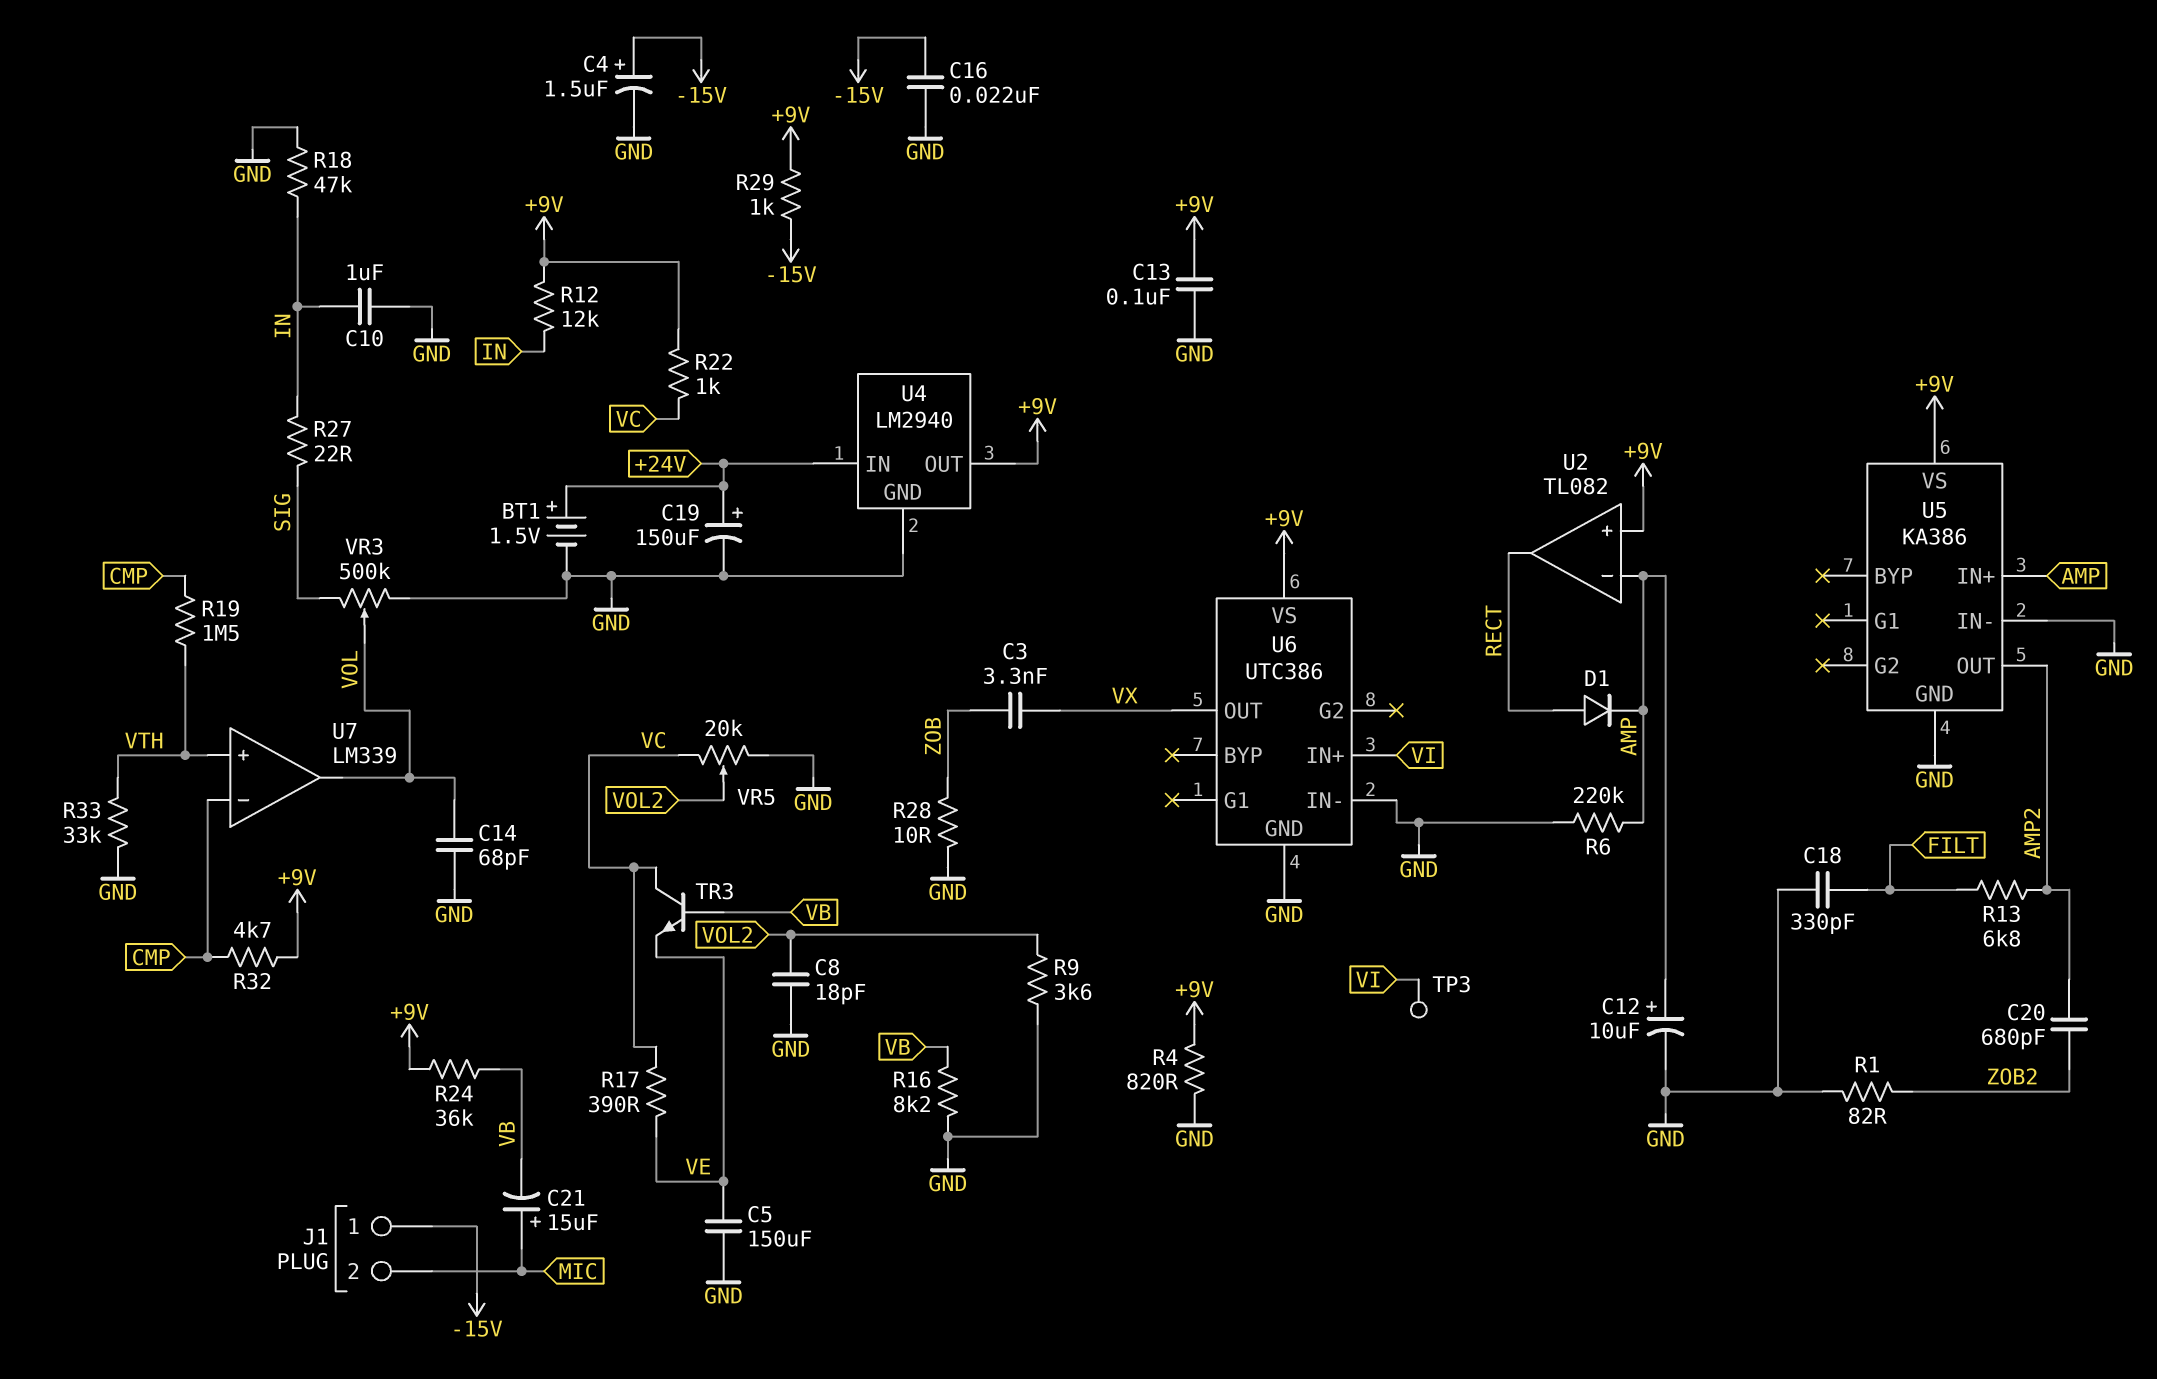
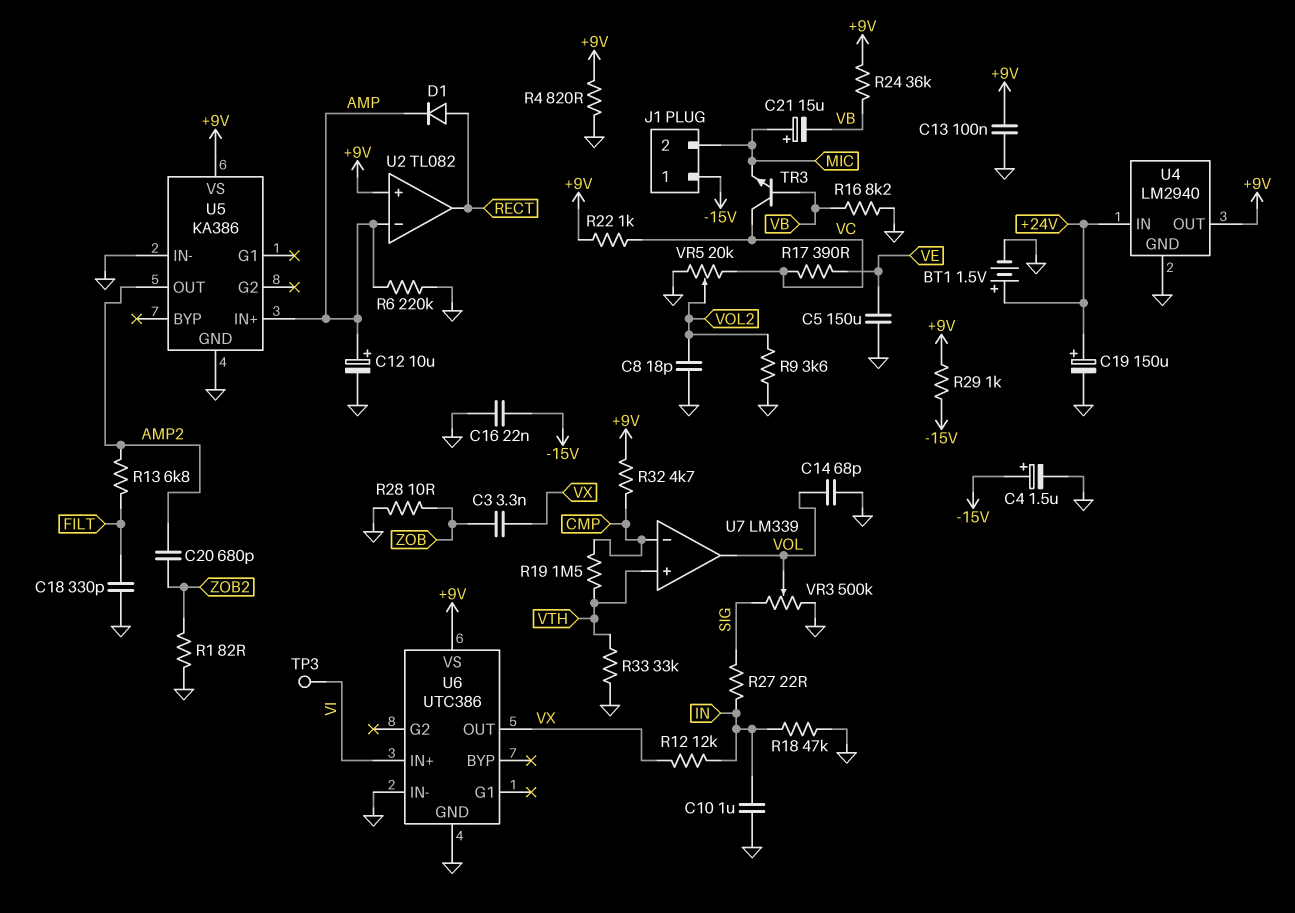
R12: 12k (+9V, IN) -> 12k (IN, VX)
TR3: NPN (B VB, C VC, E VE) -> NPN (B VB, C VC, E MIC)

